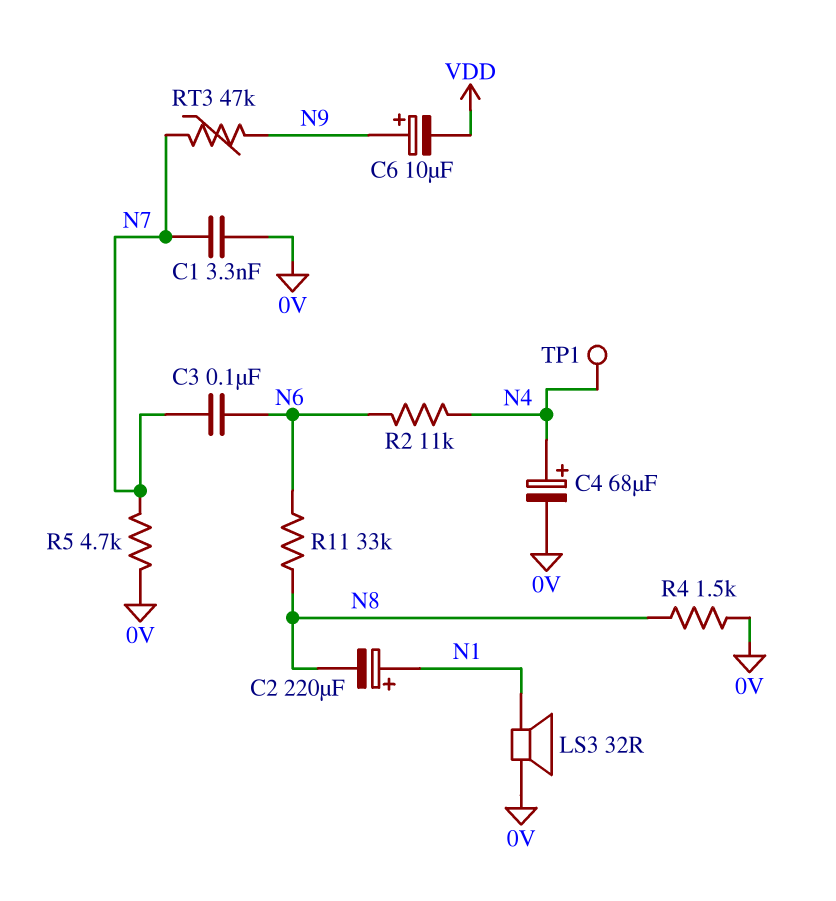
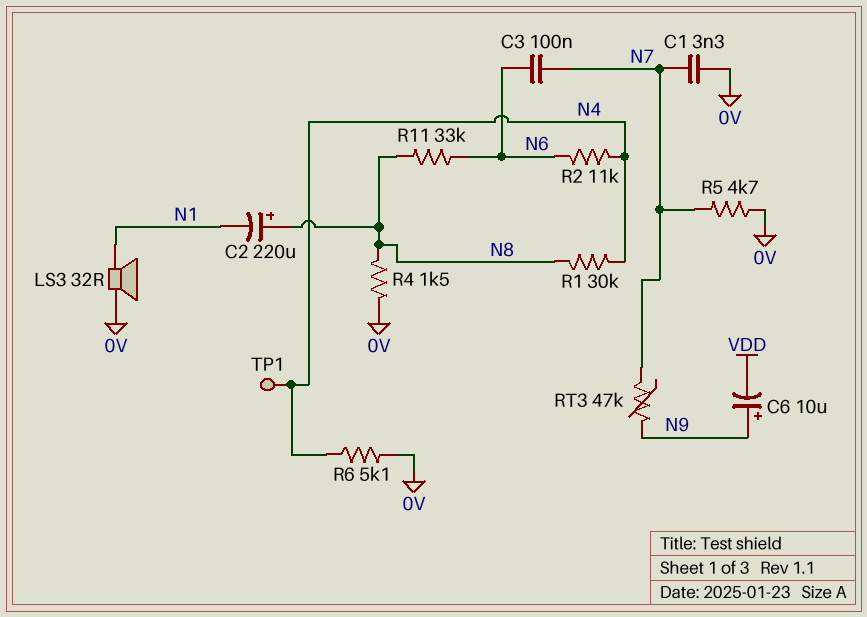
C2: 220uF (plus N1, minus N8) -> 220uF (plus N8, minus N1)
C4: 68uF (plus N4, minus 0V) -> none
R1: none -> 30k (N4, N8)
R6: none -> 5.1k (0V, N4)

